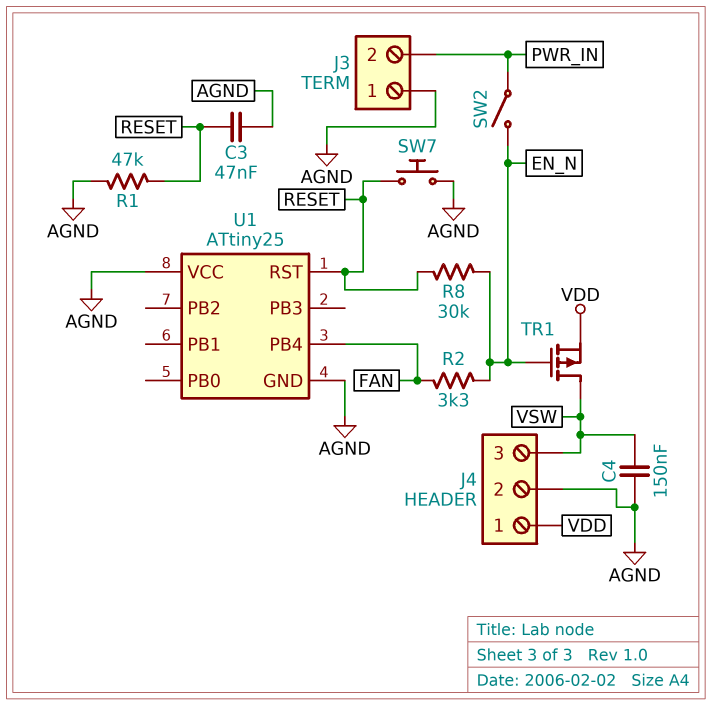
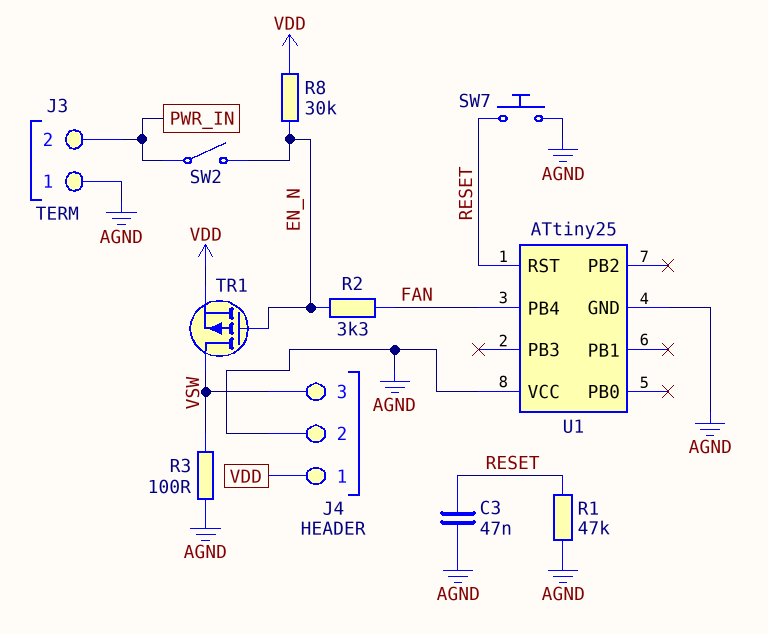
C4: 150nF (AGND, VSW) -> none
R3: none -> 100 (AGND, VSW)
R8: 30k (EN_N, RESET) -> 30k (EN_N, VDD)

